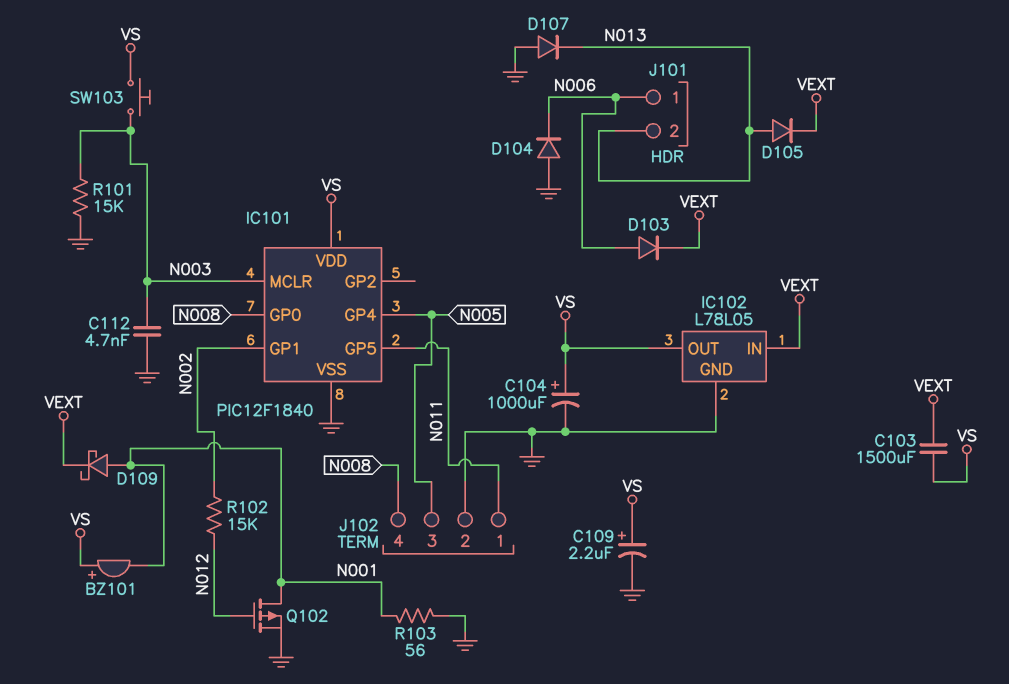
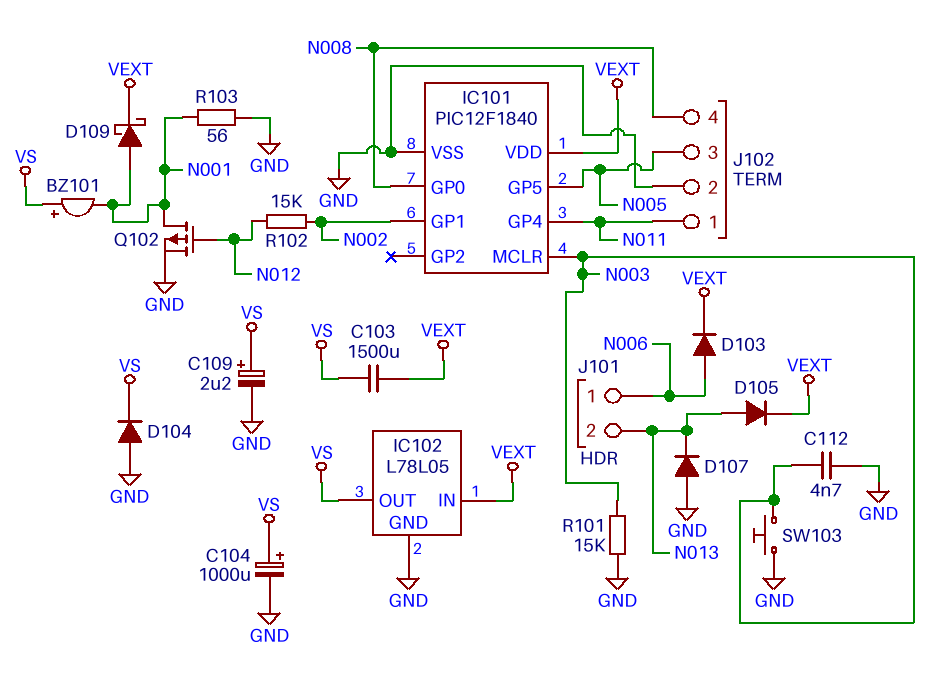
D104: diode (A GND, K N006) -> diode (A GND, K VS)
IC101 pin GP4: N005 -> N011
IC101 pin GP5: N011 -> N005
IC101 pin VDD: VS -> VEXT
SW103: button (N003, VS) -> button (GND, N003)

